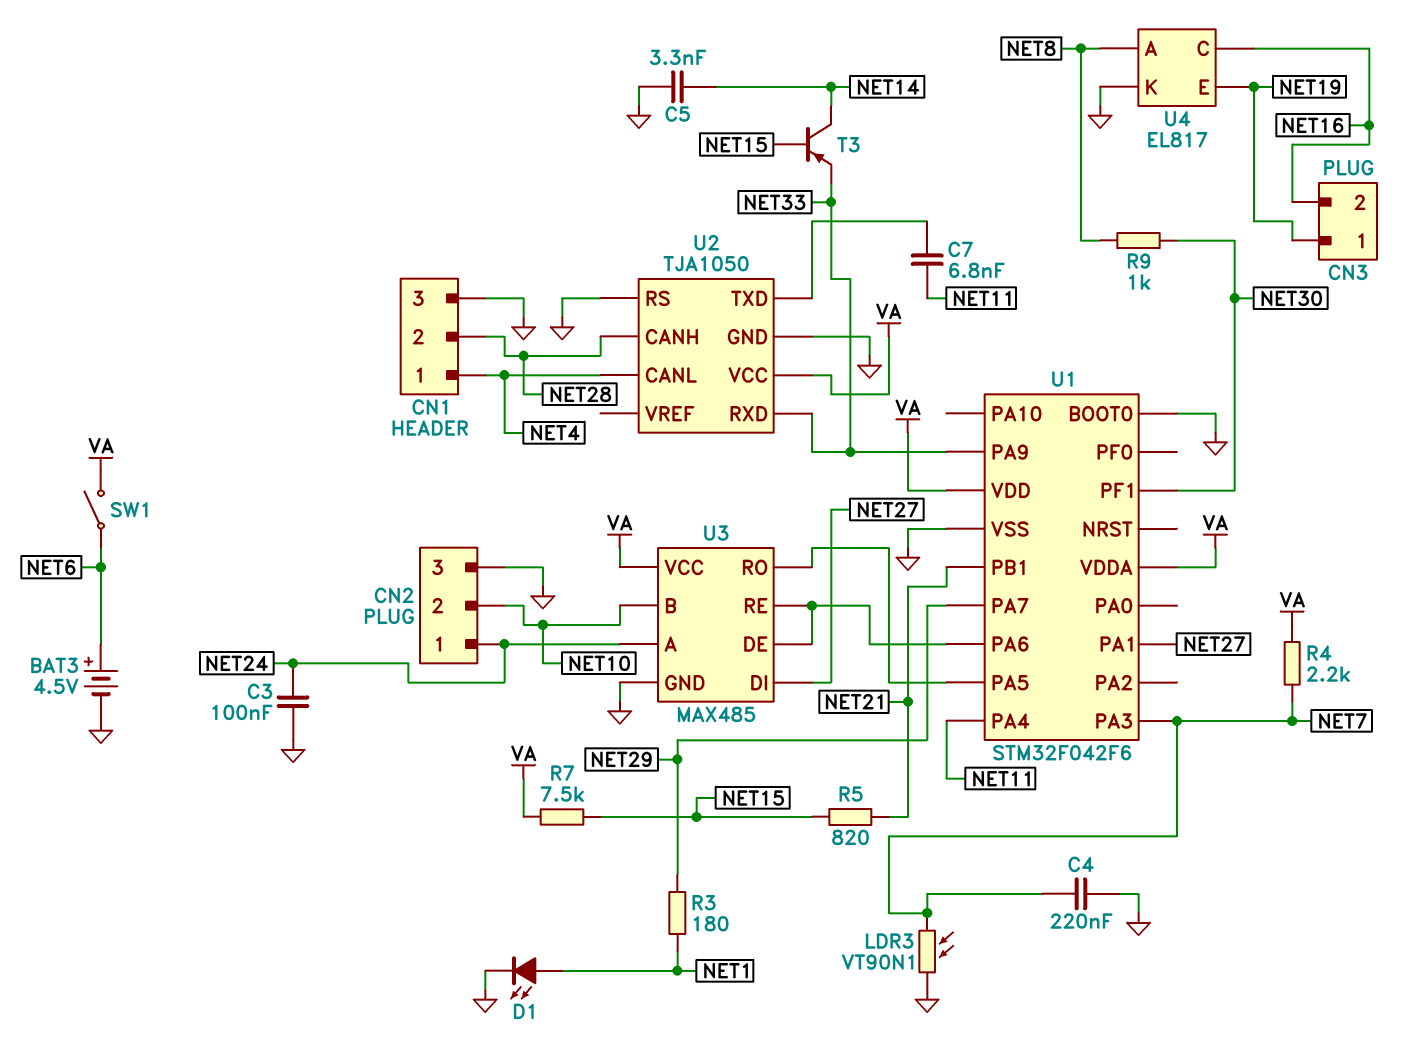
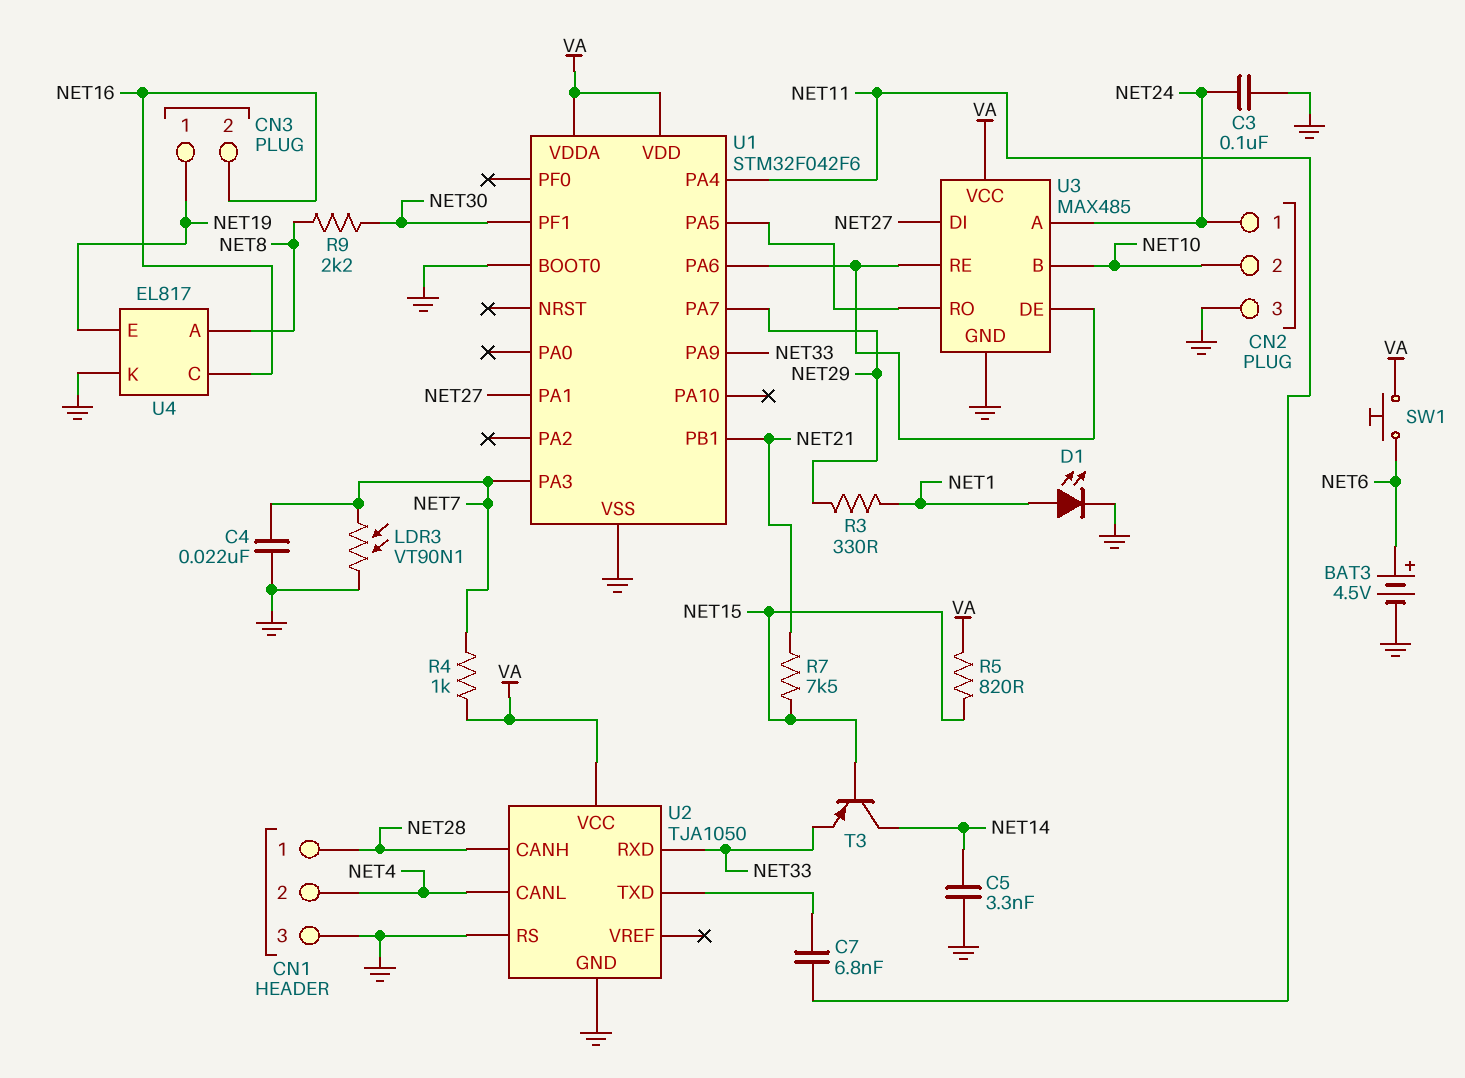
C4: 220nF (GND, NET7) -> 22nF (GND, NET7)
CN1 pin 1: NET4 -> NET28
CN1 pin 2: NET28 -> NET4
R3: 180 (NET1, NET29) -> 330 (NET1, NET29)
R4: 2.2k (NET7, VA) -> 1k (NET7, VA)
R5: 820 (NET15, NET21) -> 820 (NET15, VA)
R7: 7.5k (NET15, VA) -> 7.5k (NET15, NET21)
R9: 1k (NET8, NET30) -> 2.2k (NET8, NET30)
SW1: switch (NET6, VA) -> button (NET6, VA)

